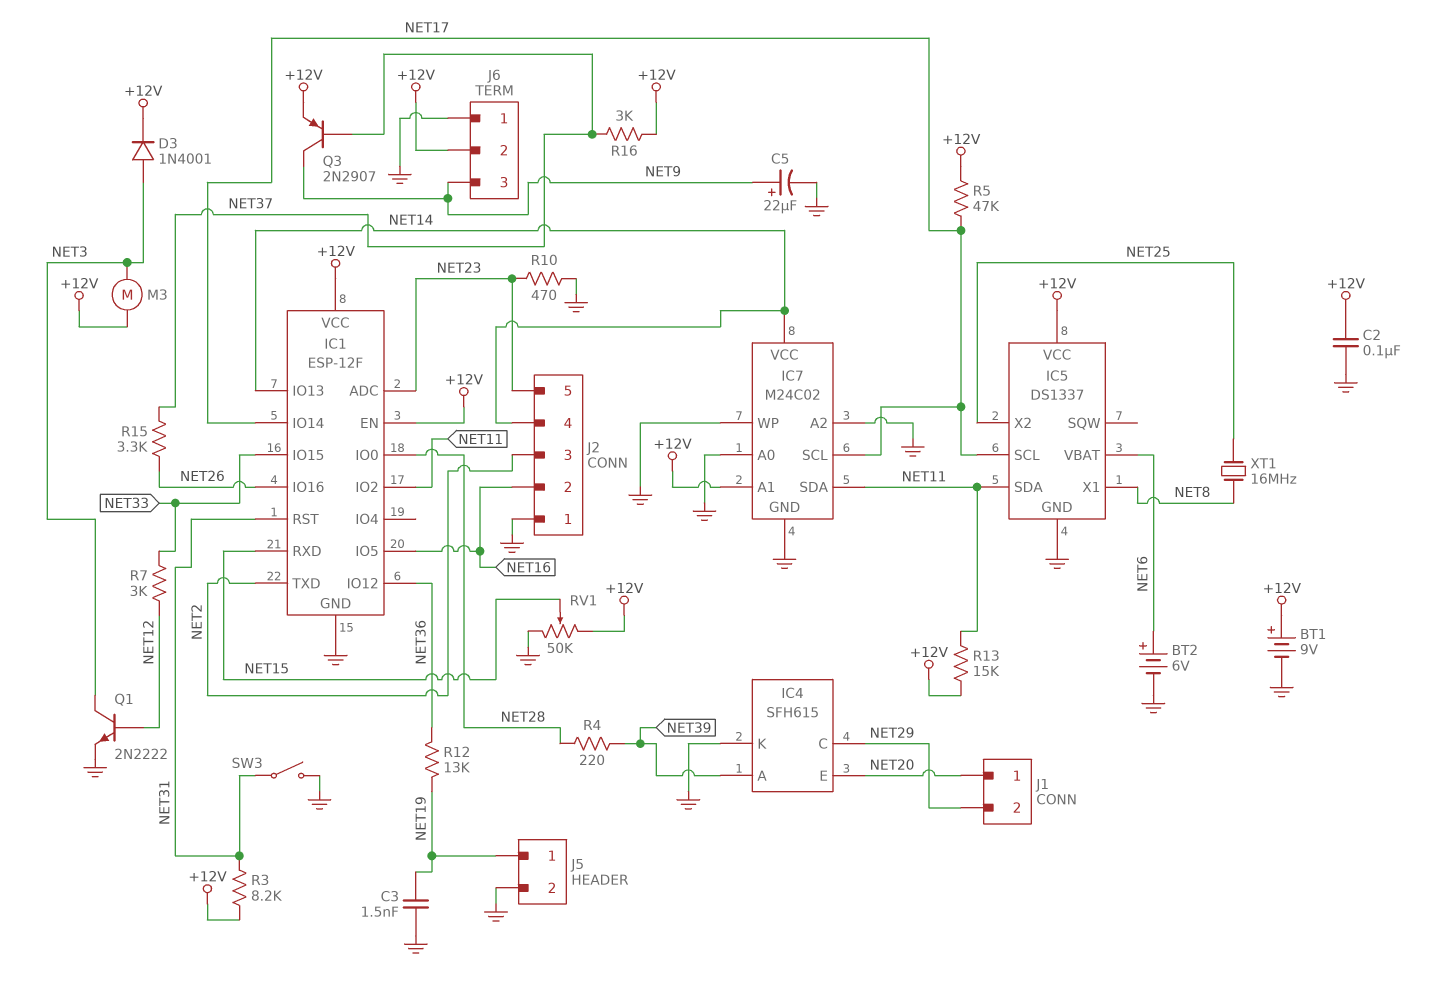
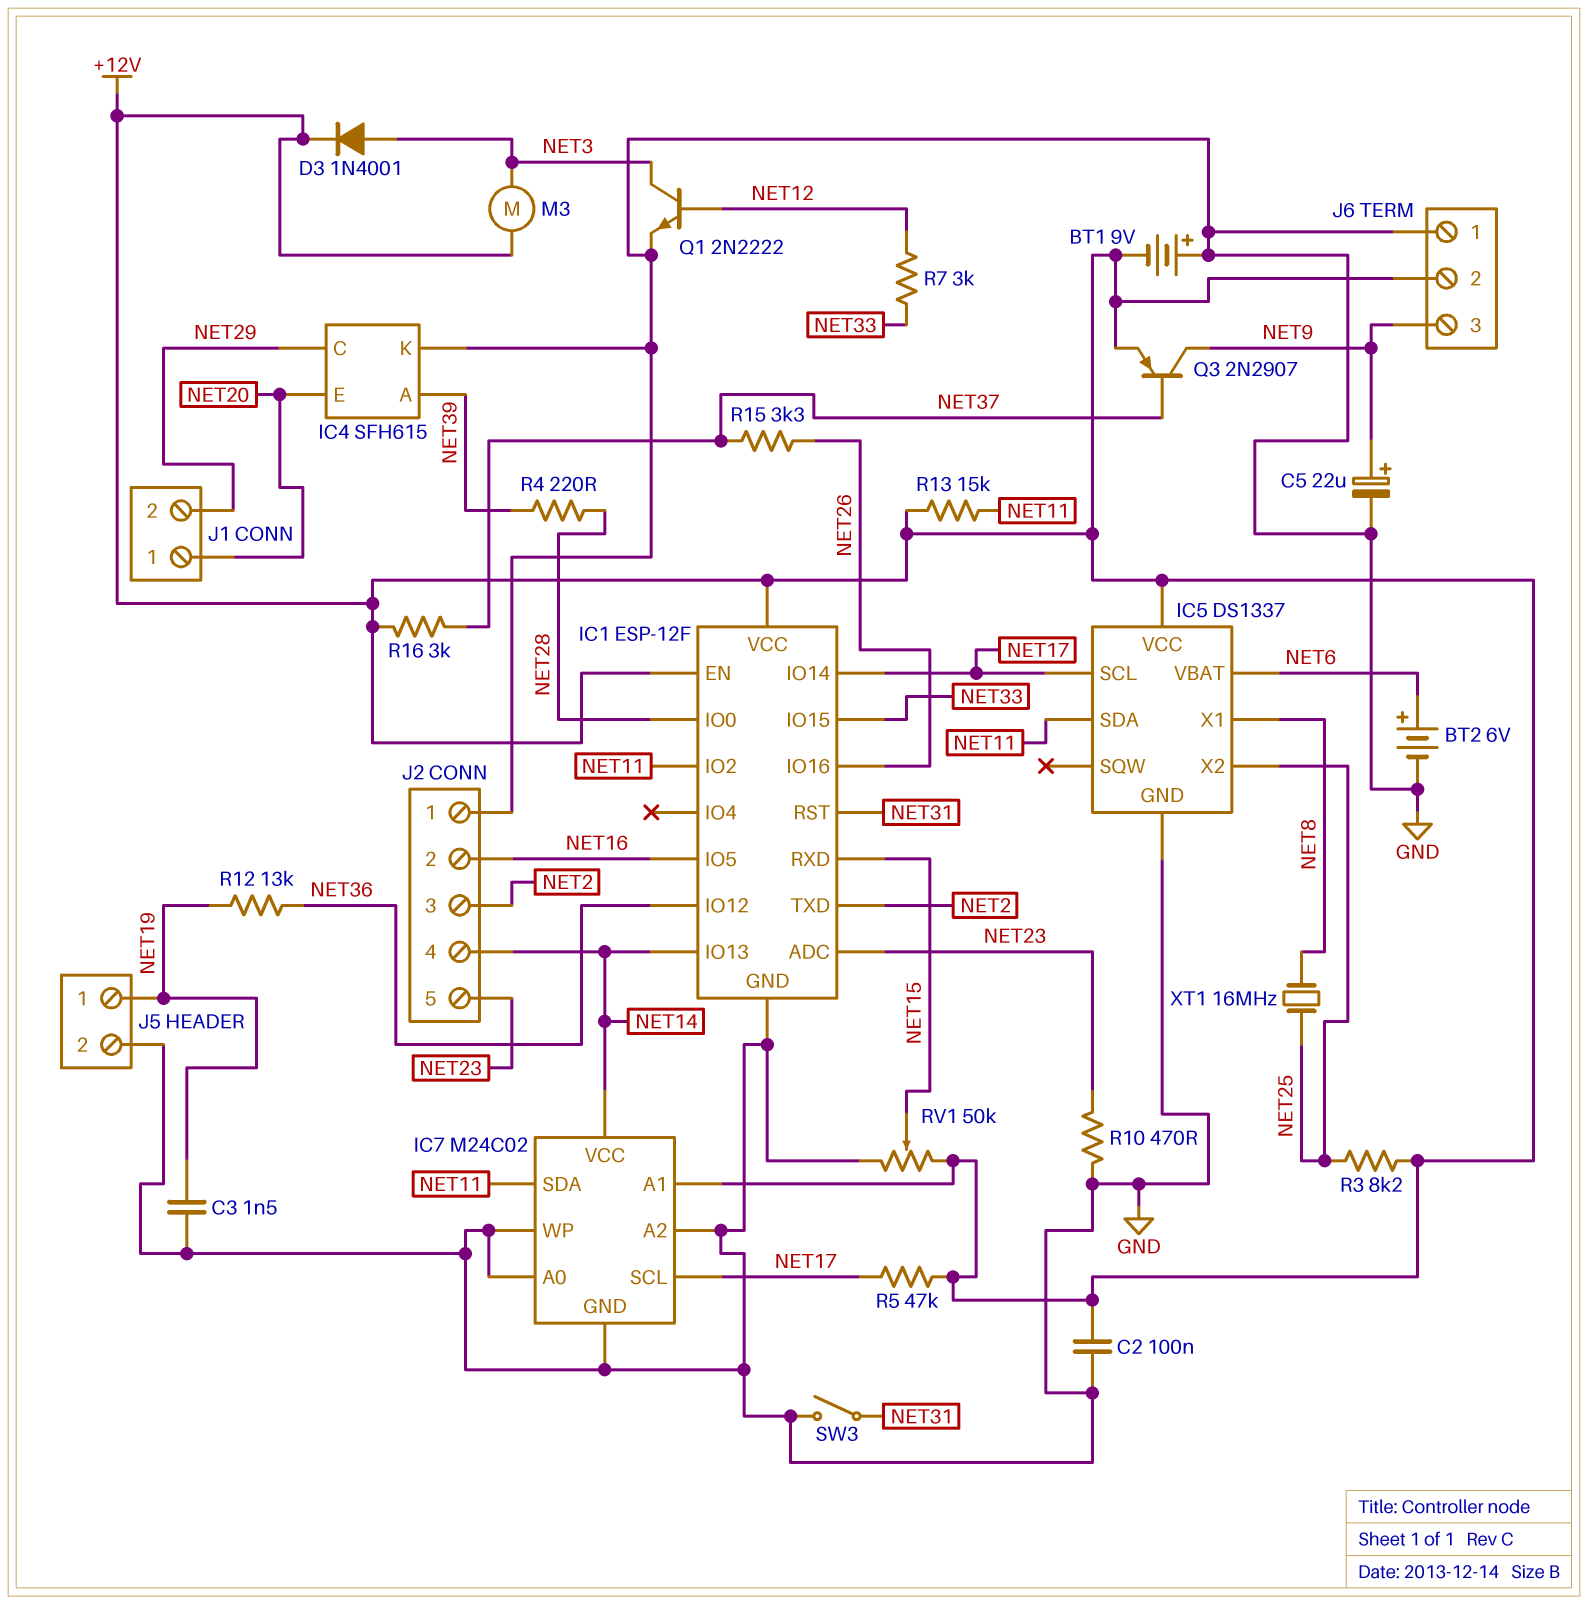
BT1: 9V (plus +12V, minus GND) -> 9V (plus GND, minus +12V)
R3: 8.2k (+12V, NET31) -> 8.2k (+12V, NET25)

